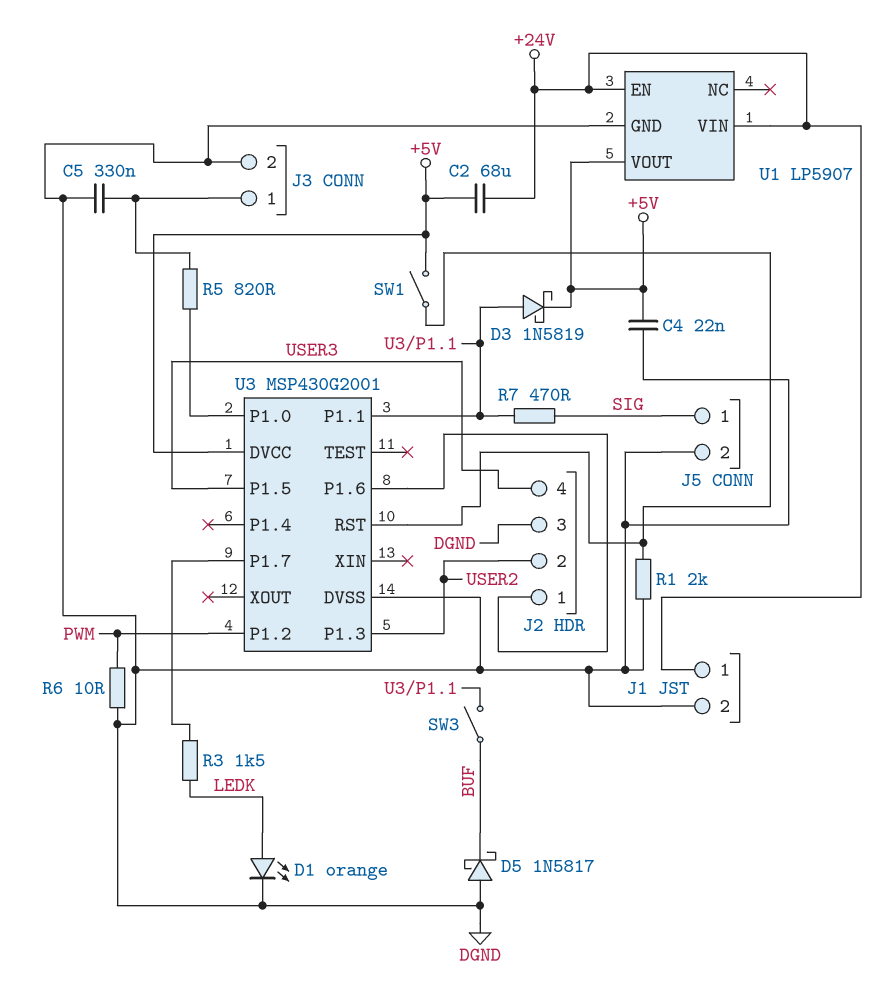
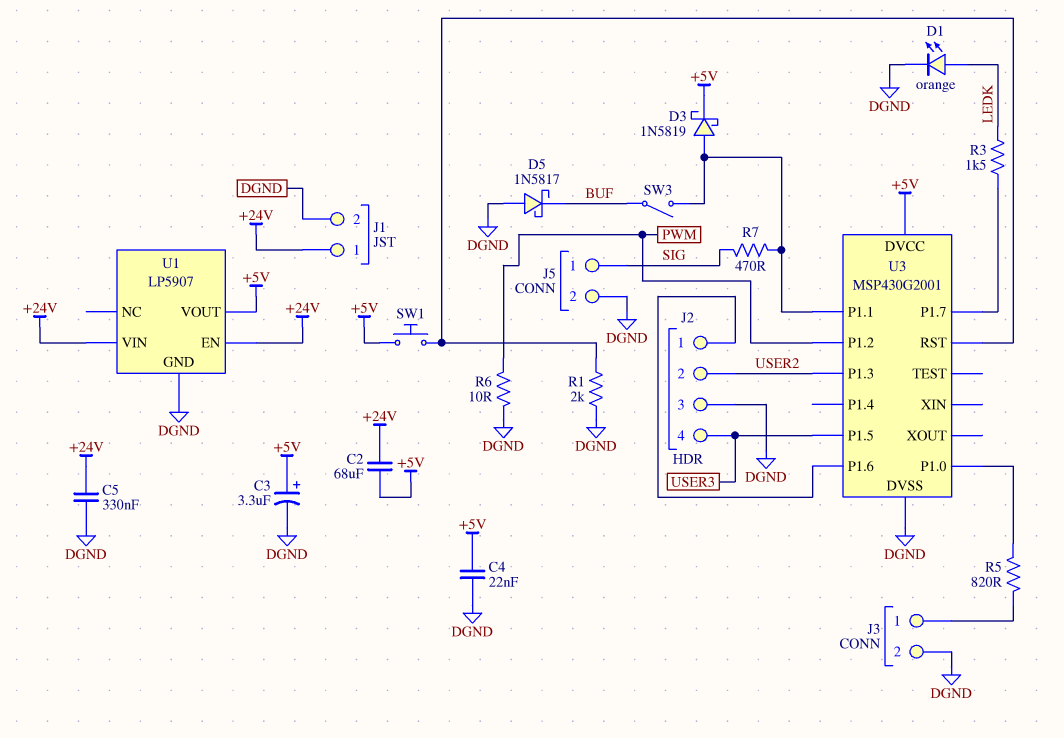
C3: none -> 3.3uF (plus +5V, minus DGND)
C5: 330nF (DGND, J3/1) -> 330nF (+24V, DGND)
SW1: switch (+5V, U3/RST) -> button (+5V, U3/RST)

